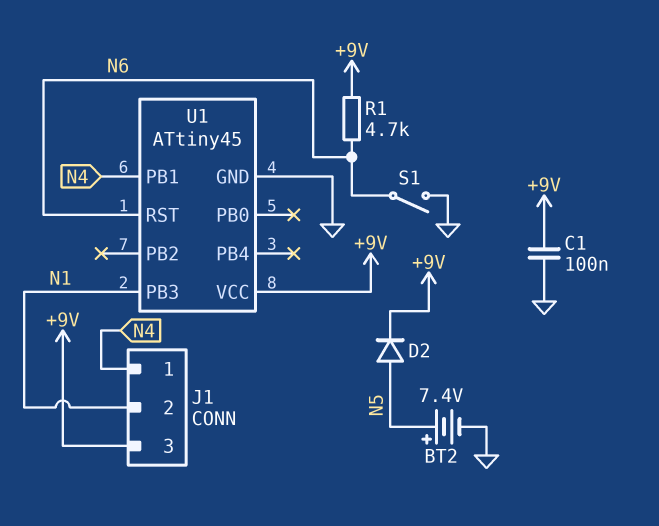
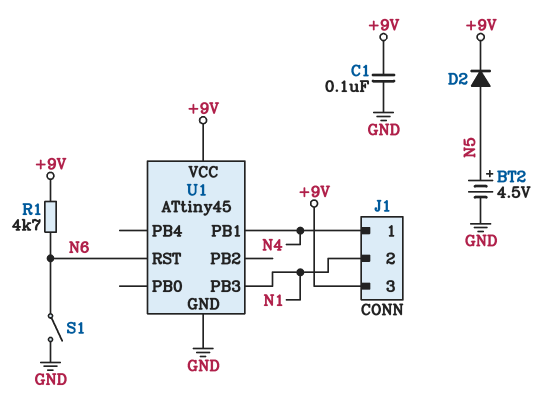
BT2: 7.4V (plus N5, minus GND) -> 4.5V (plus N5, minus GND)

